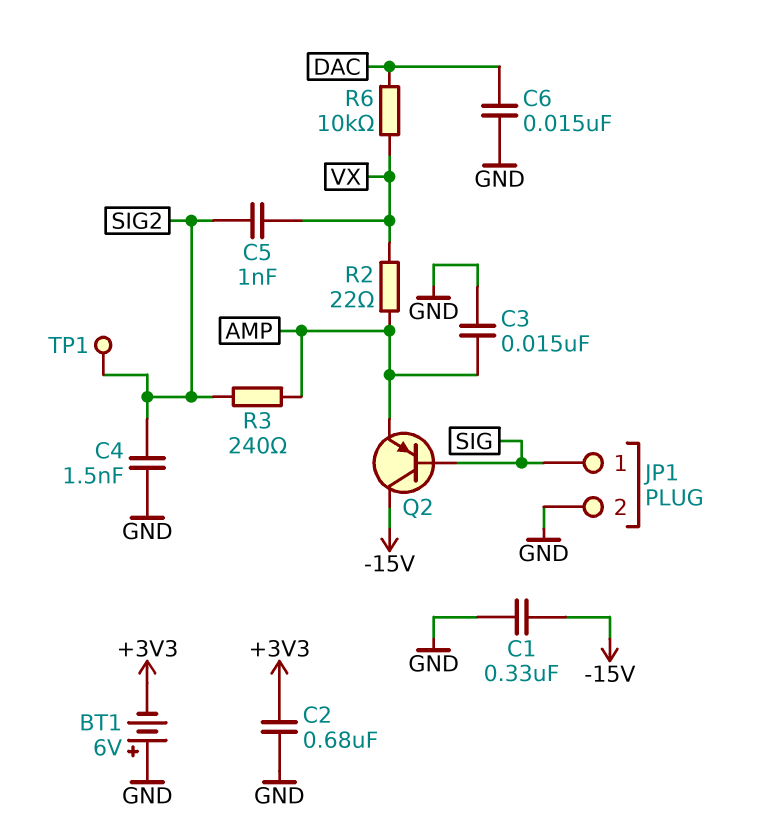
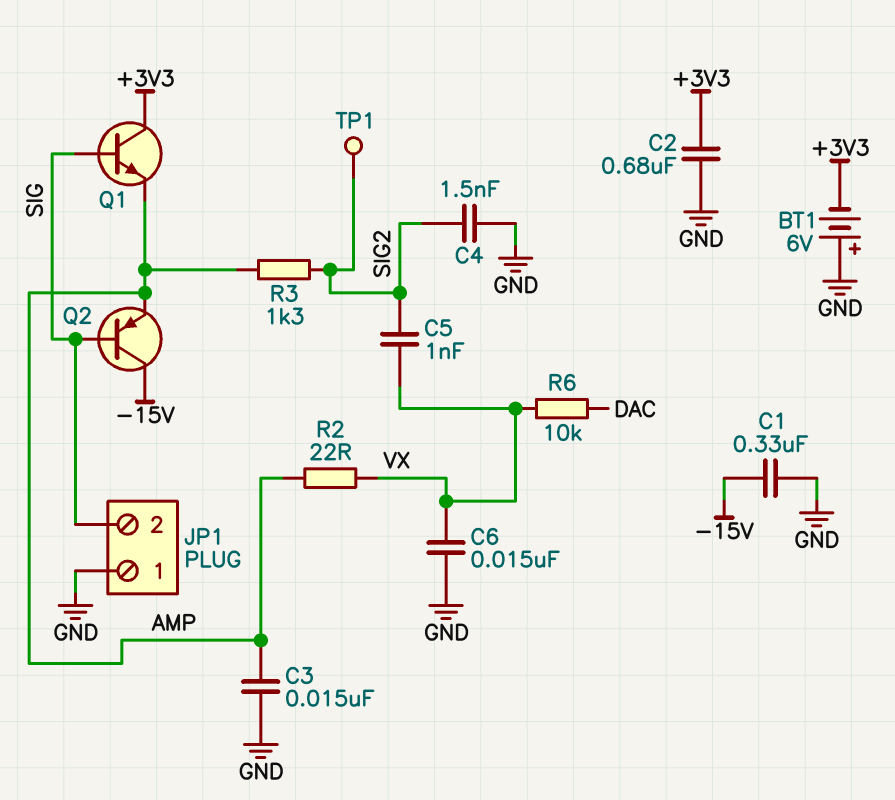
C6: 15nF (DAC, GND) -> 15nF (GND, VX)
JP1 pin 1: SIG -> GND
JP1 pin 2: GND -> SIG
Q1: none -> NPN (B SIG, C +3V3, E AMP)
R3: 240 (AMP, SIG2) -> 1.3k (AMP, SIG2)

